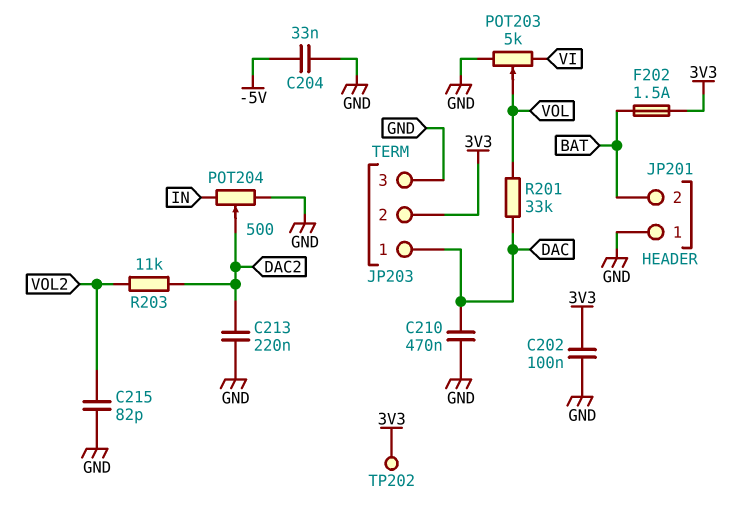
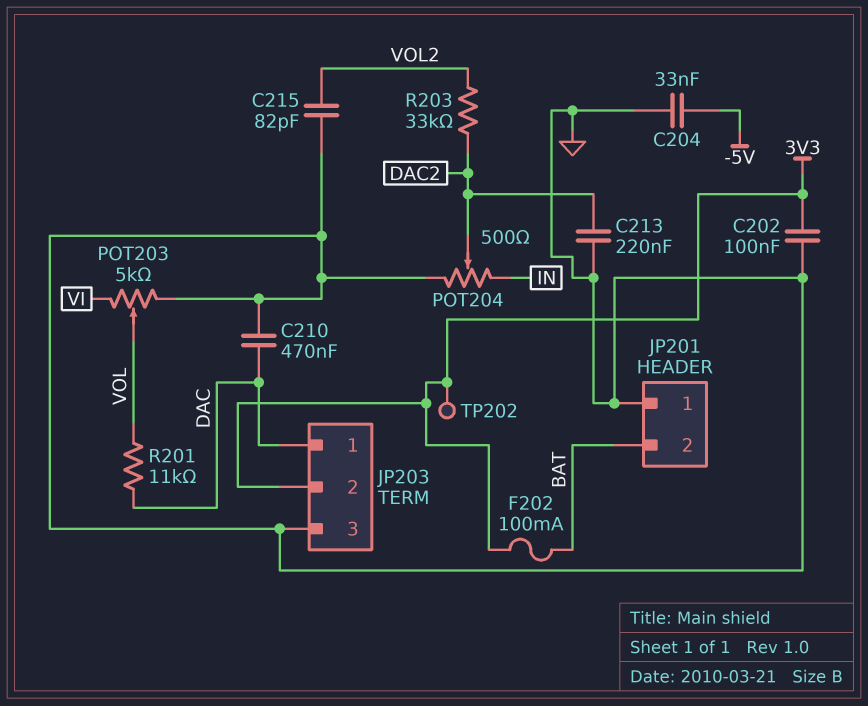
F202: 1.5A (3V3, BAT) -> 100mA (3V3, BAT)
R201: 33k (DAC, VOL) -> 11k (DAC, VOL)
R203: 11k (DAC2, VOL2) -> 33k (DAC2, VOL2)

